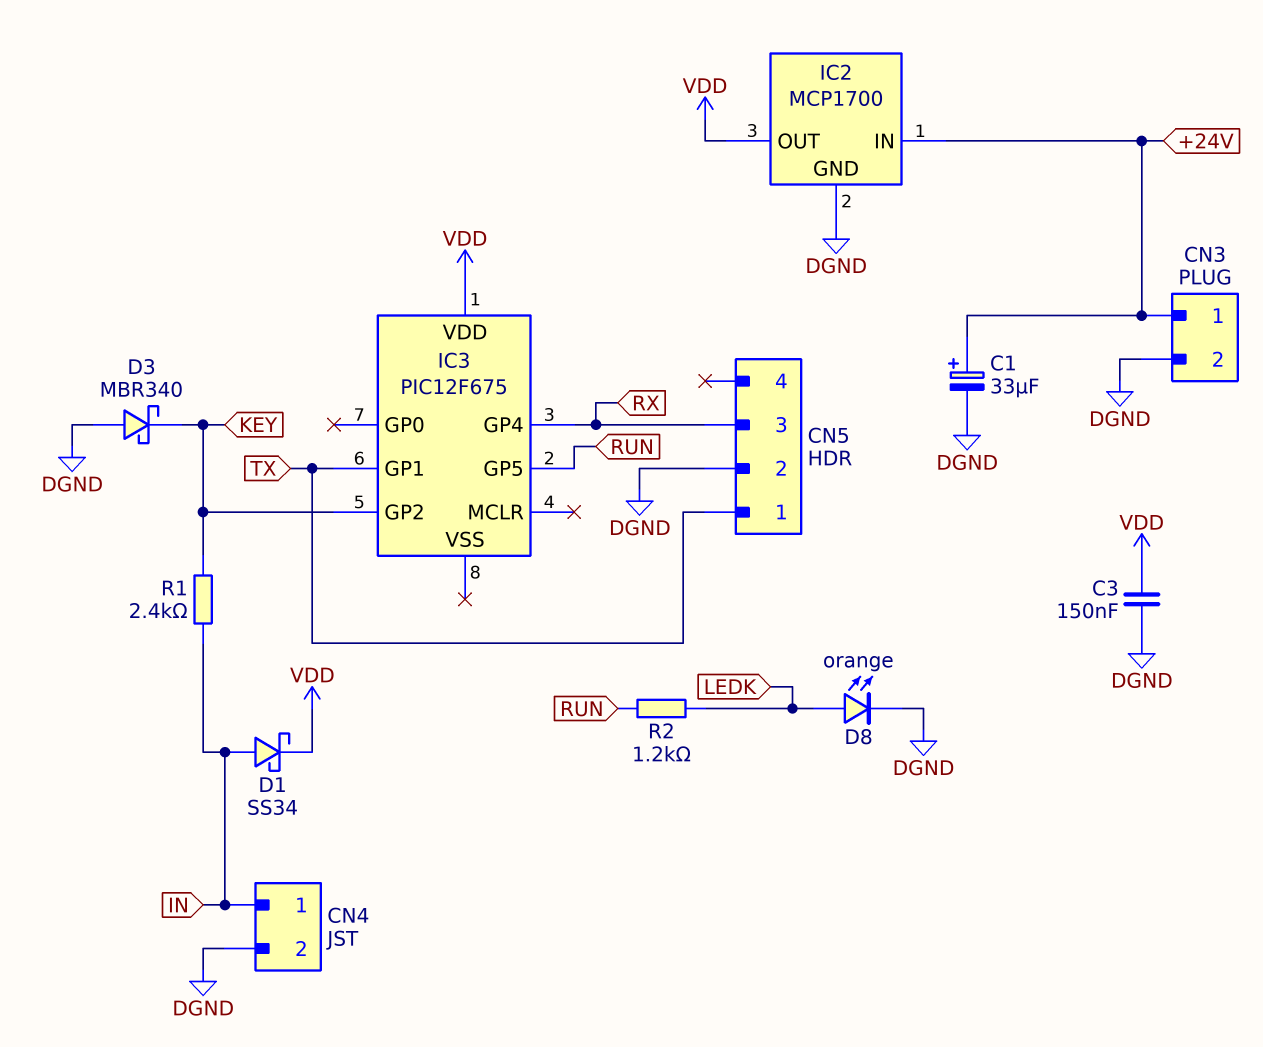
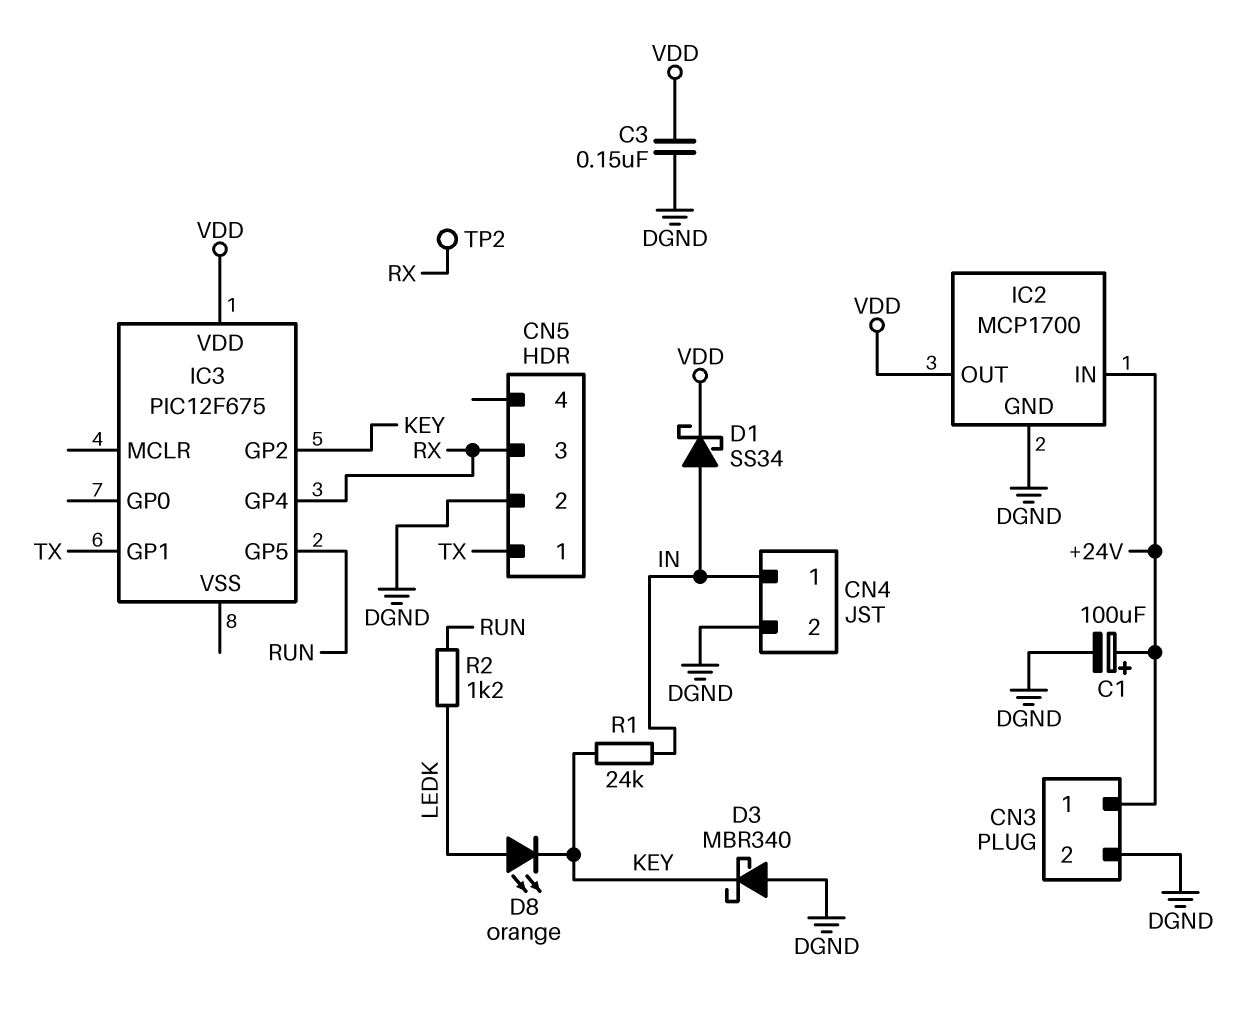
C1: 33uF (plus +24V, minus DGND) -> 100uF (plus +24V, minus DGND)
D8: LED orange (A LEDK, K DGND) -> LED orange (A LEDK, K KEY)
R1: 2.4k (IN, KEY) -> 24k (IN, KEY)
TP2: none -> test point (RX)

